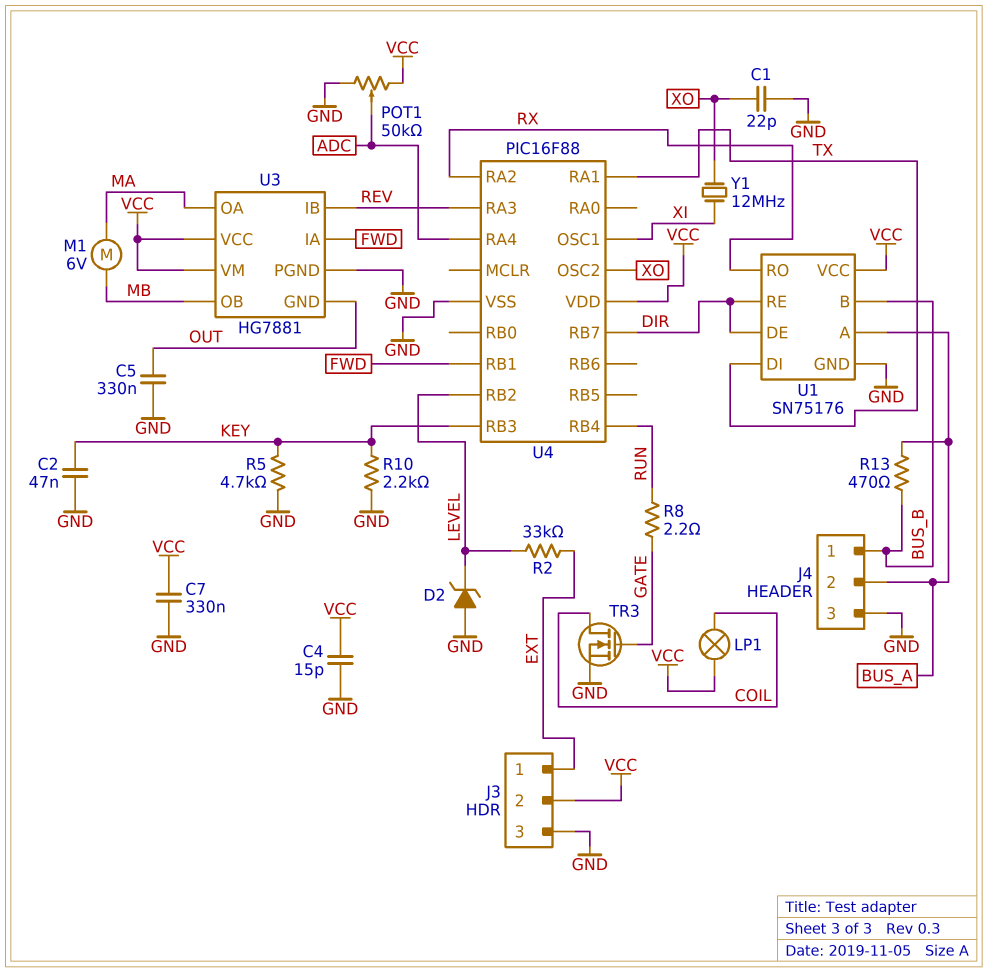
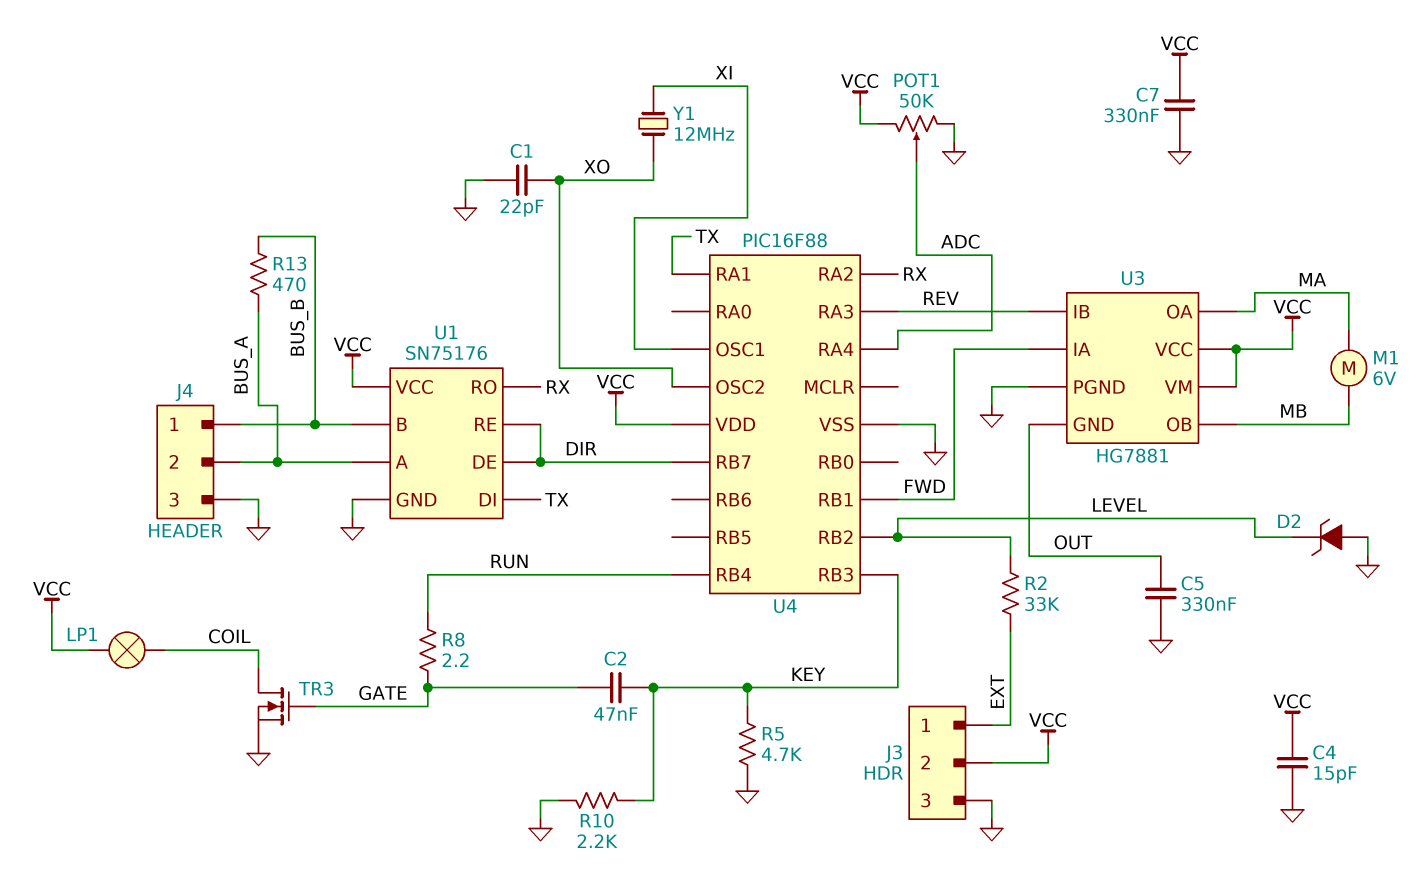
C2: 47nF (GND, KEY) -> 47nF (GATE, KEY)

